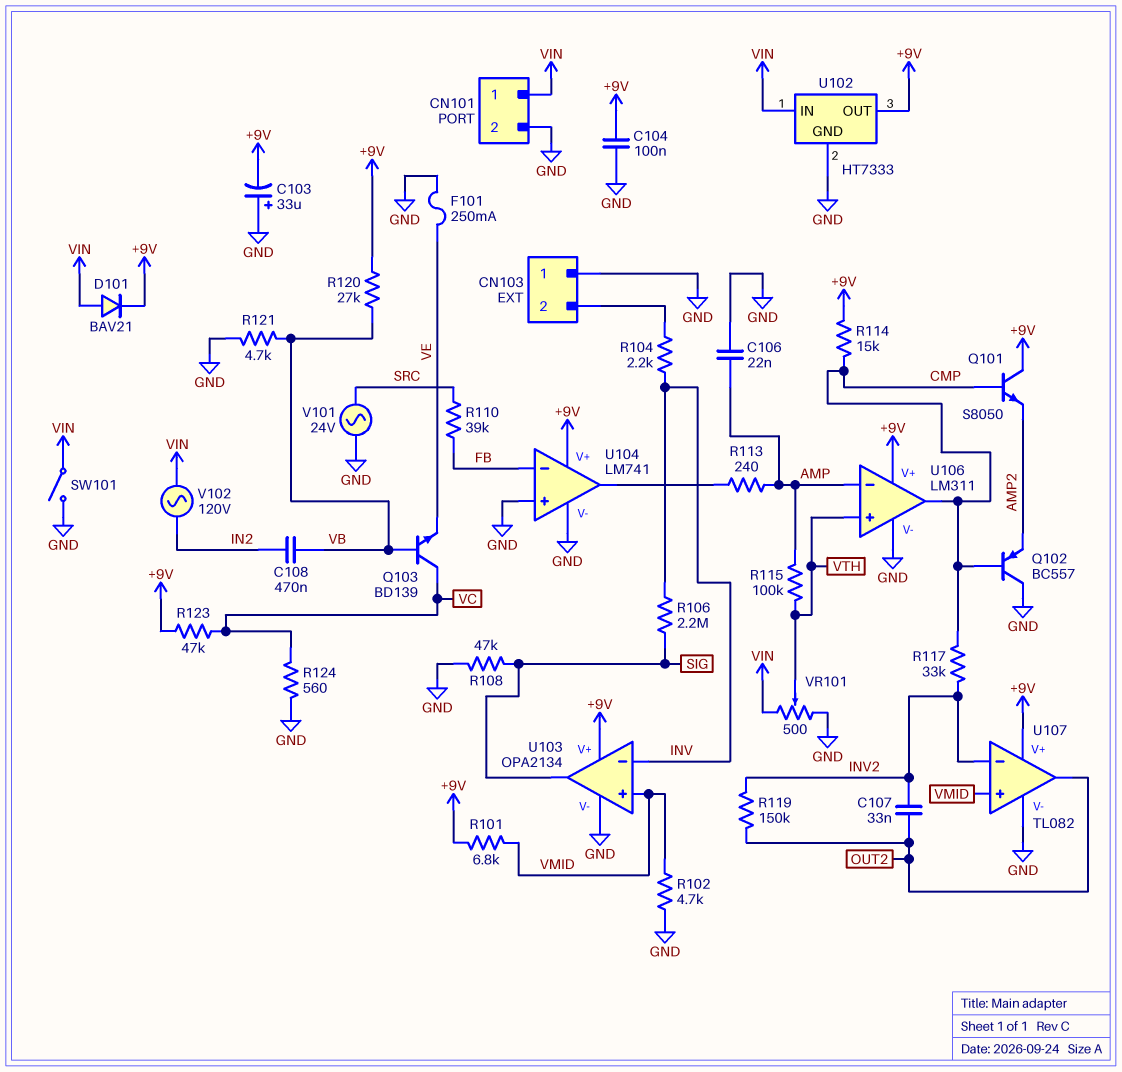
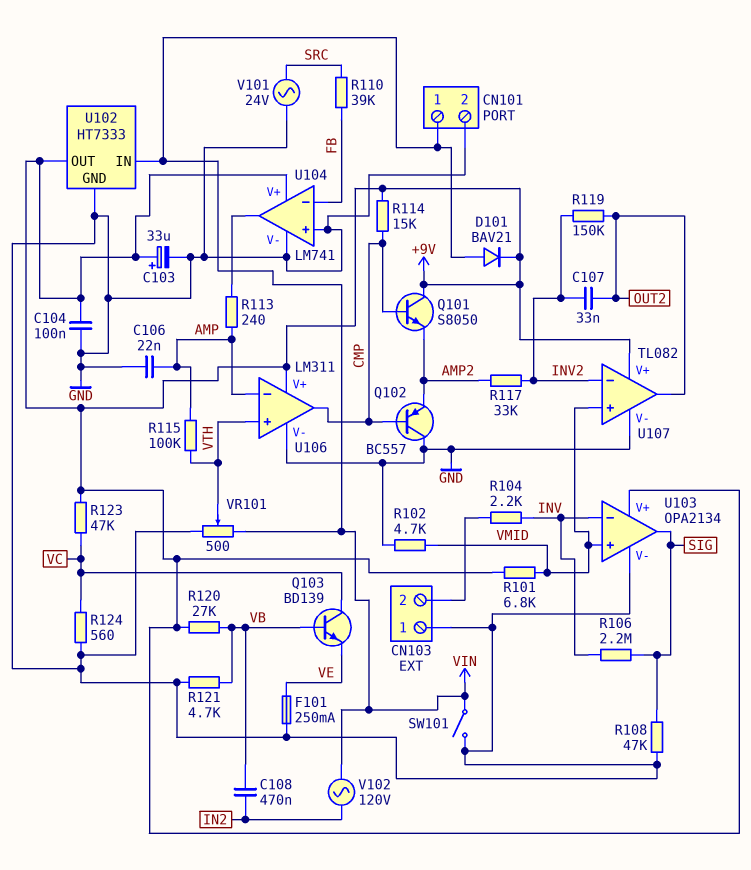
C103: 33uF (plus GND, minus +9V) -> 33uF (plus +9V, minus GND)
R117: 33k (CMP, INV2) -> 33k (AMP2, INV2)

